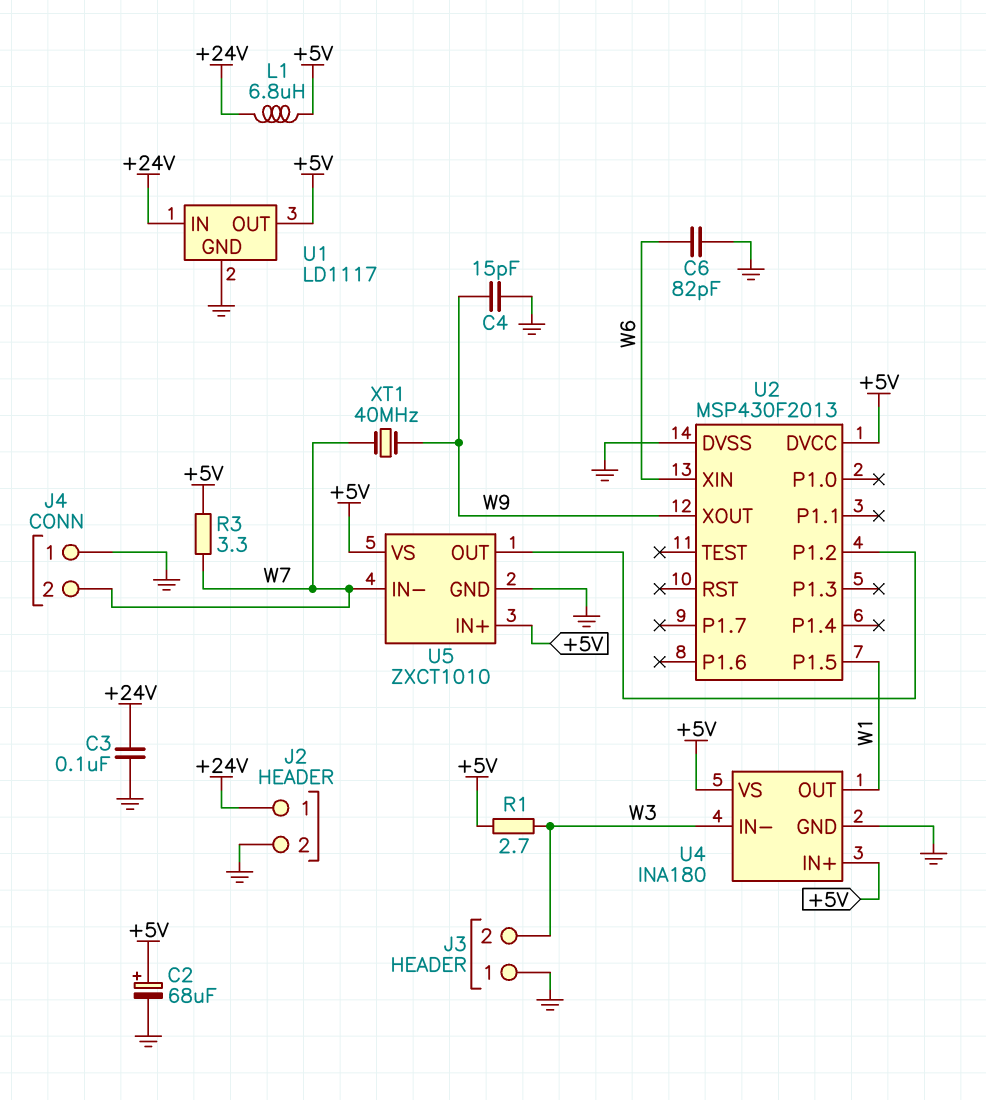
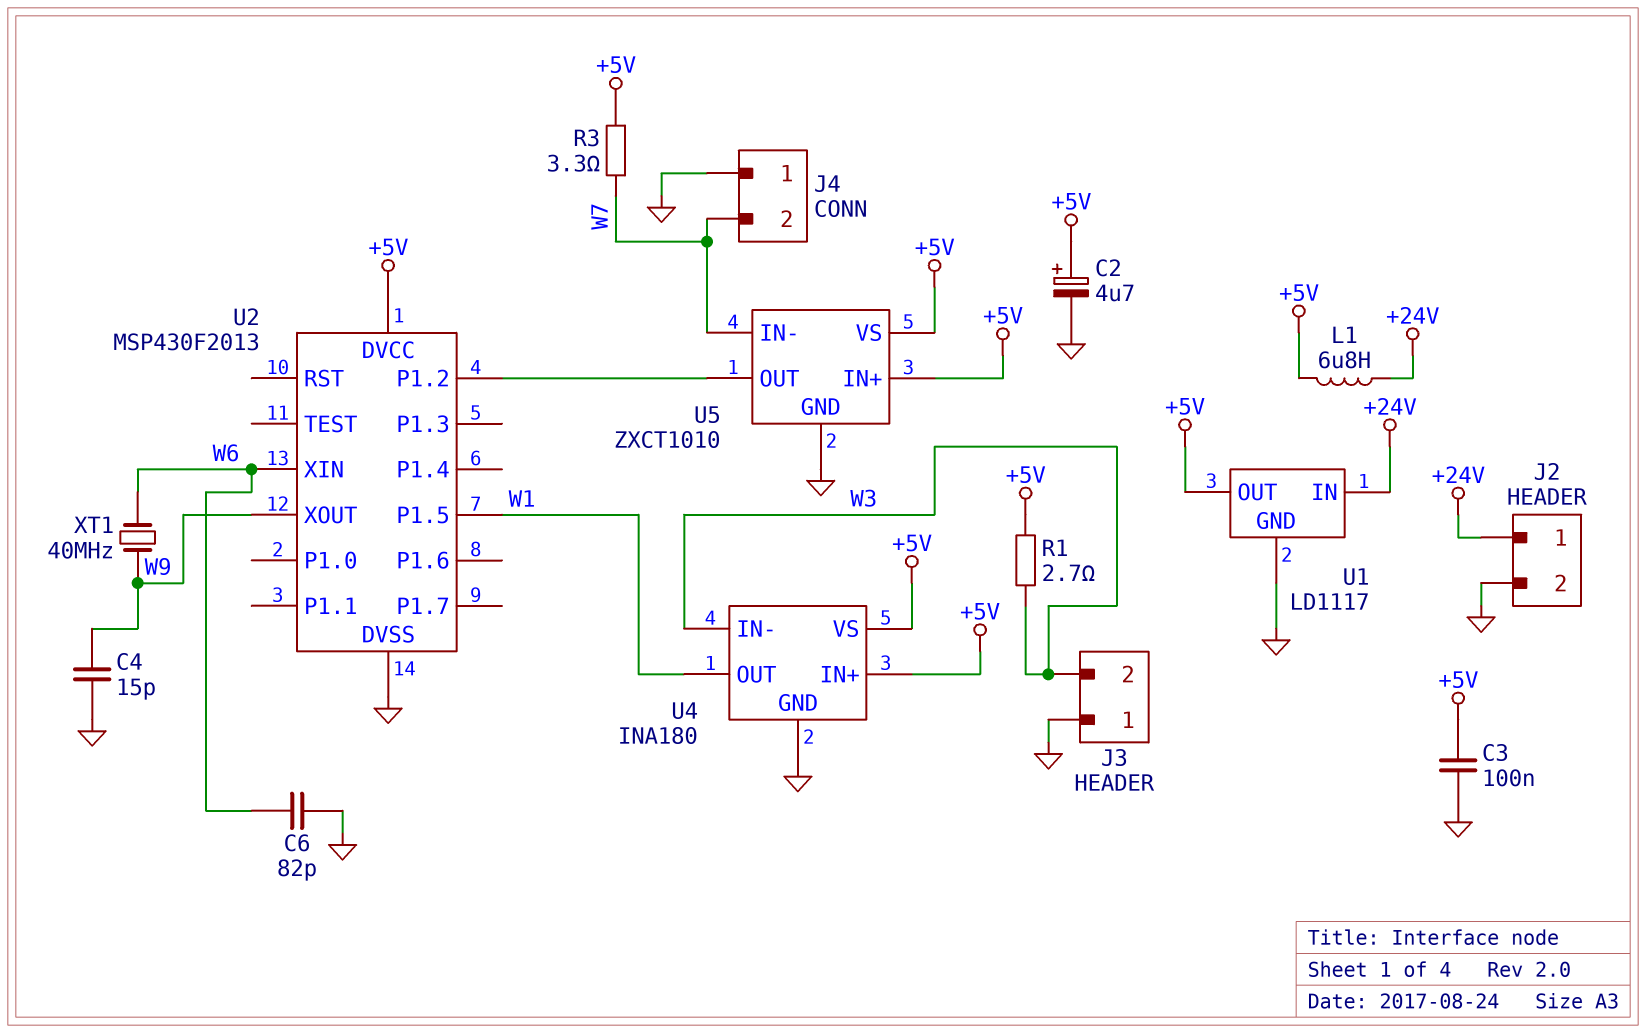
C2: 68uF (plus +5V, minus GND) -> 4.7uF (plus +5V, minus GND)
C3: 100nF (+24V, GND) -> 100nF (+5V, GND)
XT1: 40MHz (W7, W9) -> 40MHz (W6, W9)

